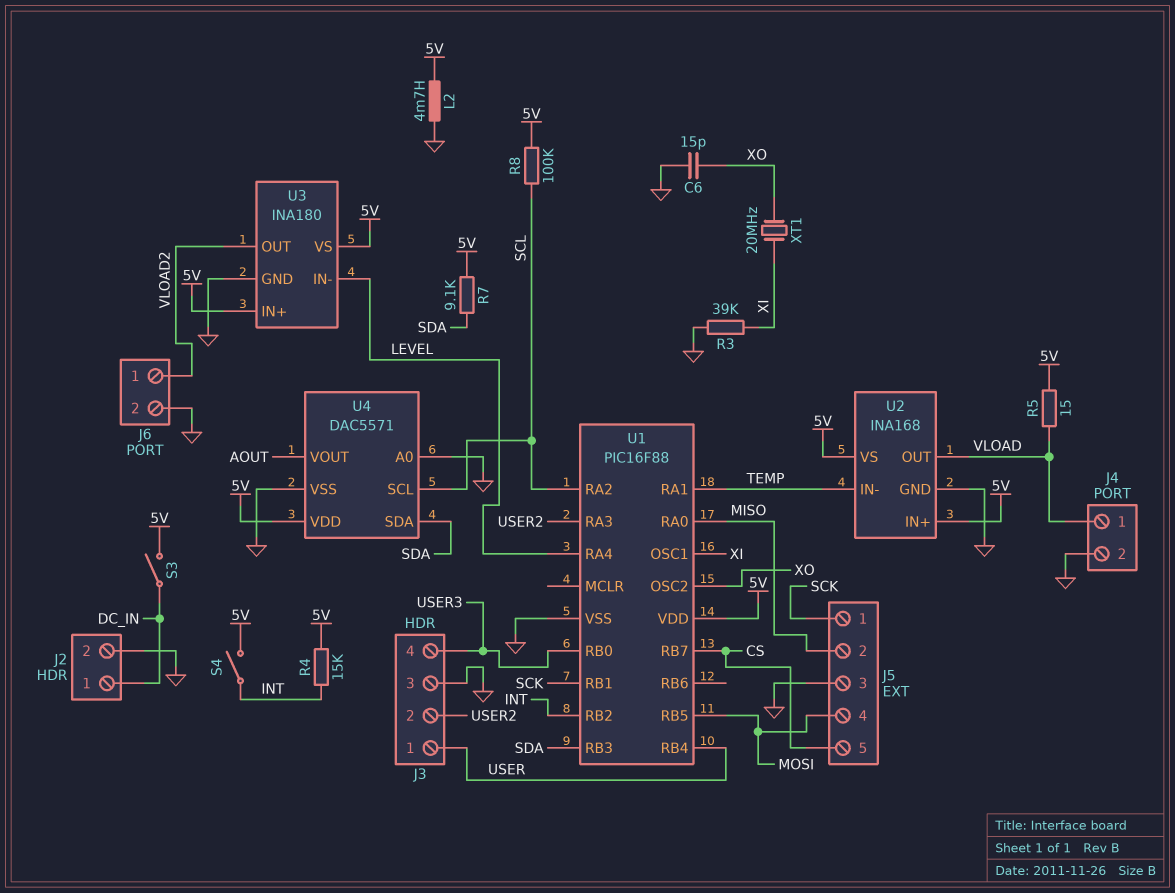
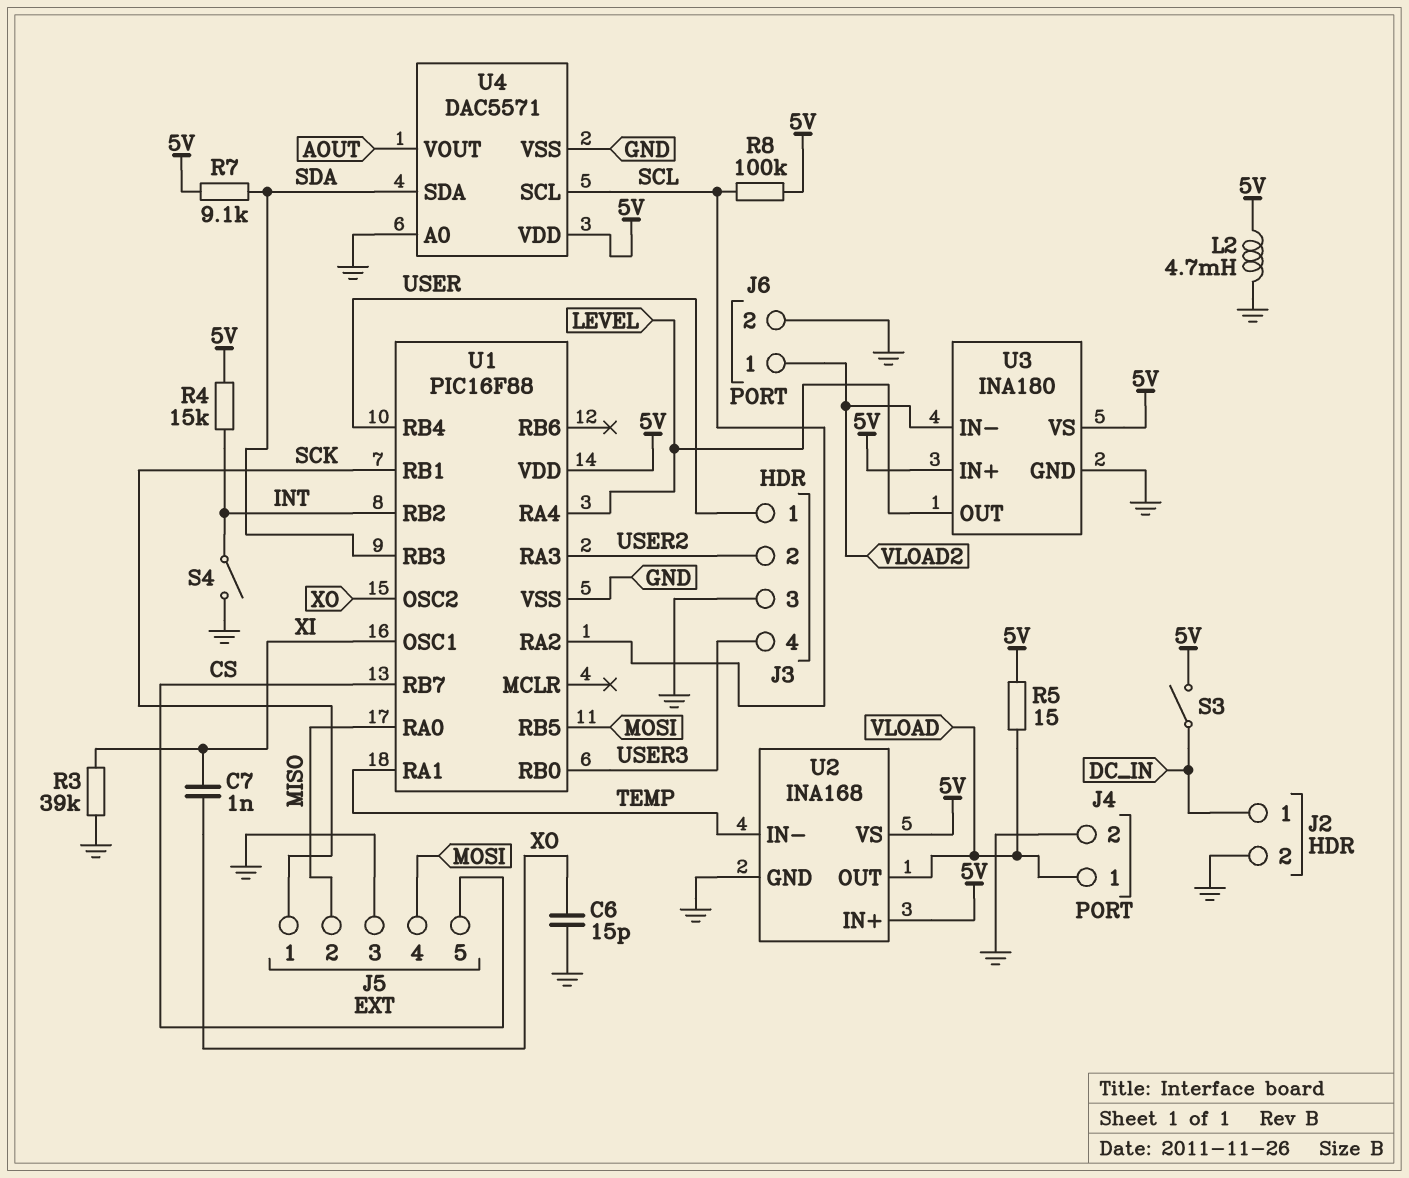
C7: none -> 1nF (XI, XO)
S4: switch (5V, INT) -> switch (GND, INT)
U3 pin IN-: LEVEL -> VLOAD2
U3 pin OUT: VLOAD2 -> LEVEL
XT1: 20MHz (XI, XO) -> none

